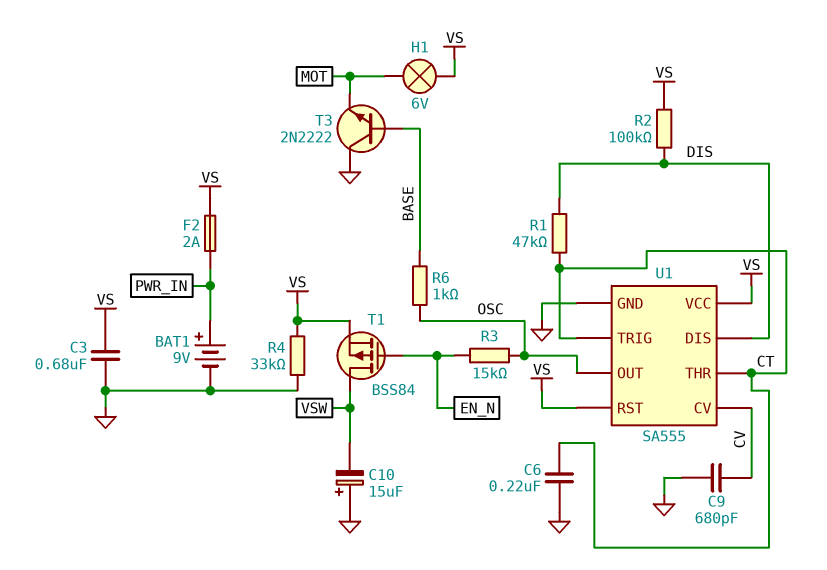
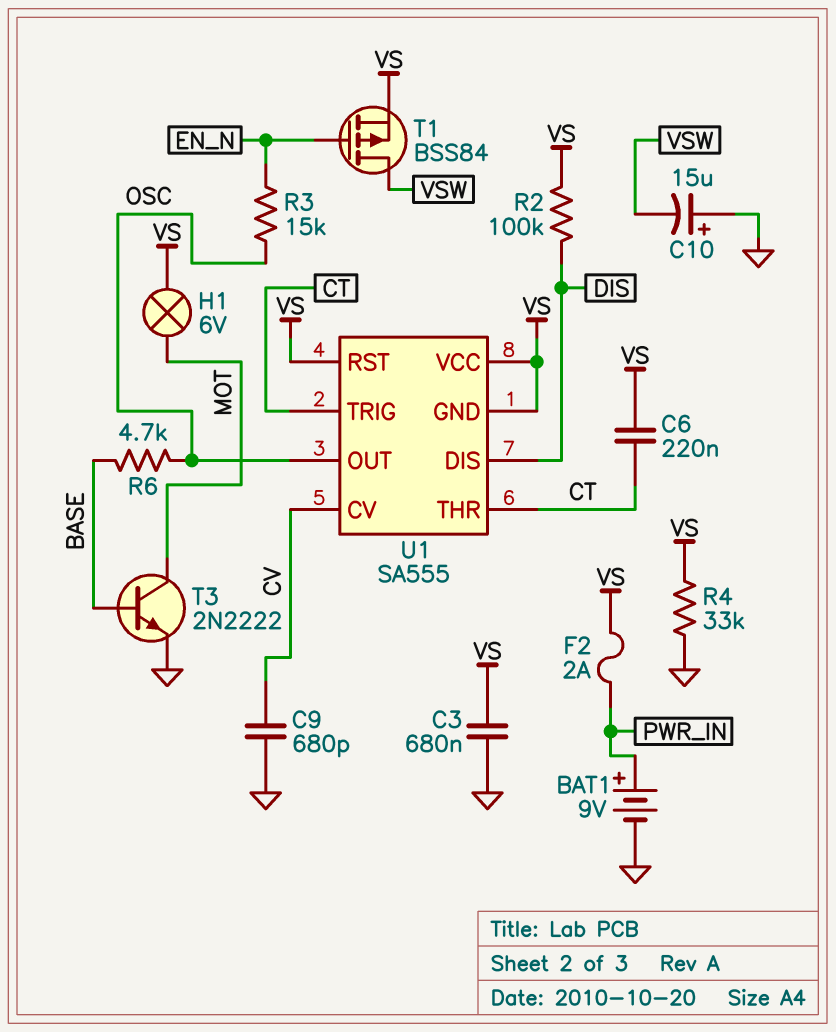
C6: 220nF (CT, GND) -> 220nF (CT, VS)
R1: 47k (CT, DIS) -> none
R6: 1k (BASE, OSC) -> 4.7k (BASE, OSC)
T3: NPN 2N2222 (B BASE, C GND, E MOT) -> NPN 2N2222 (B BASE, C MOT, E GND)
U1 pin GND: GND -> VS

